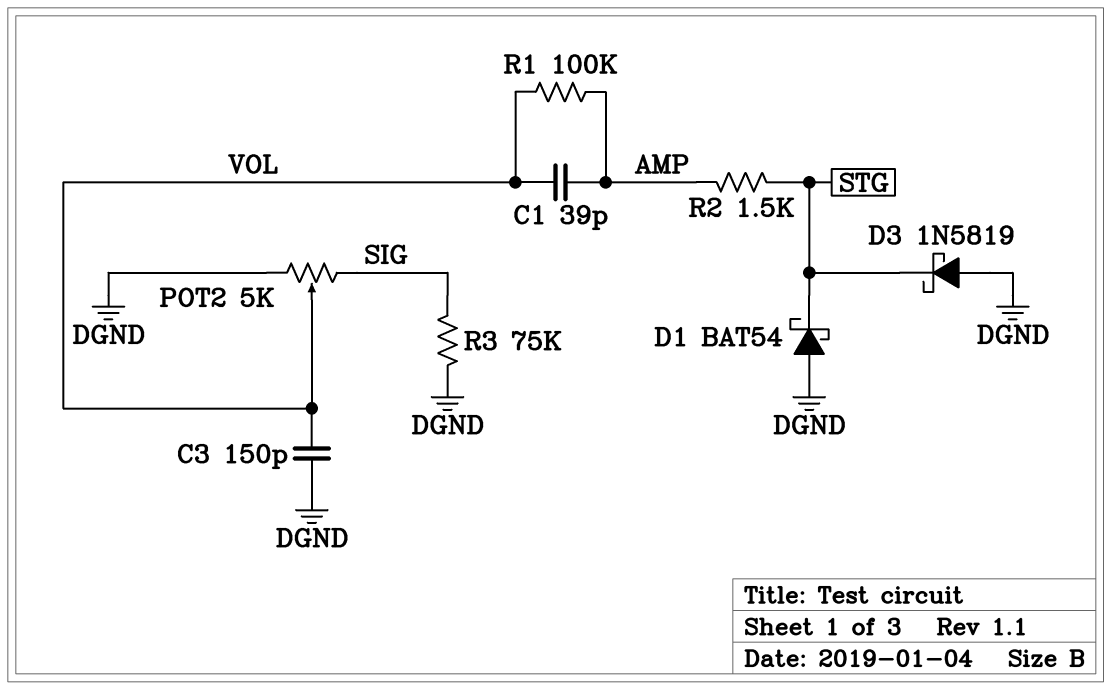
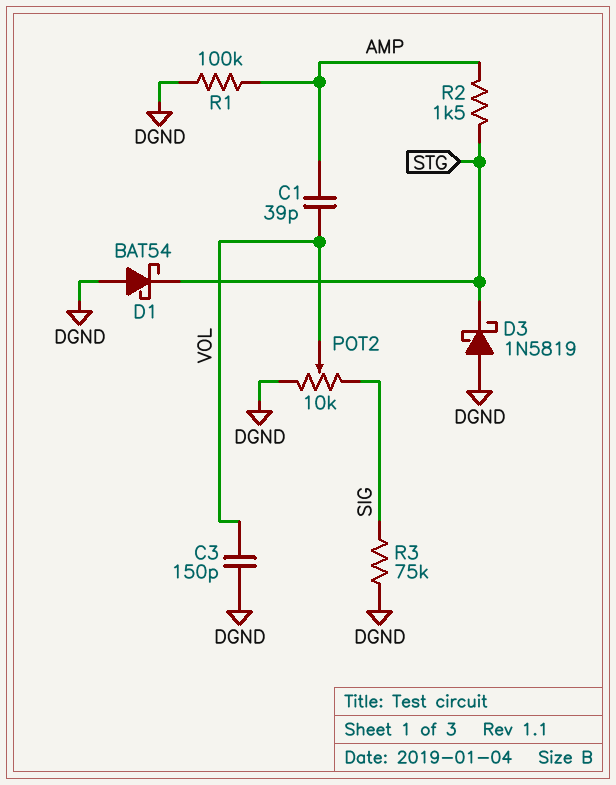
POT2: 5k (DGND, SIG, wiper VOL) -> 10k (DGND, SIG, wiper VOL)
R1: 100k (AMP, VOL) -> 100k (AMP, DGND)

